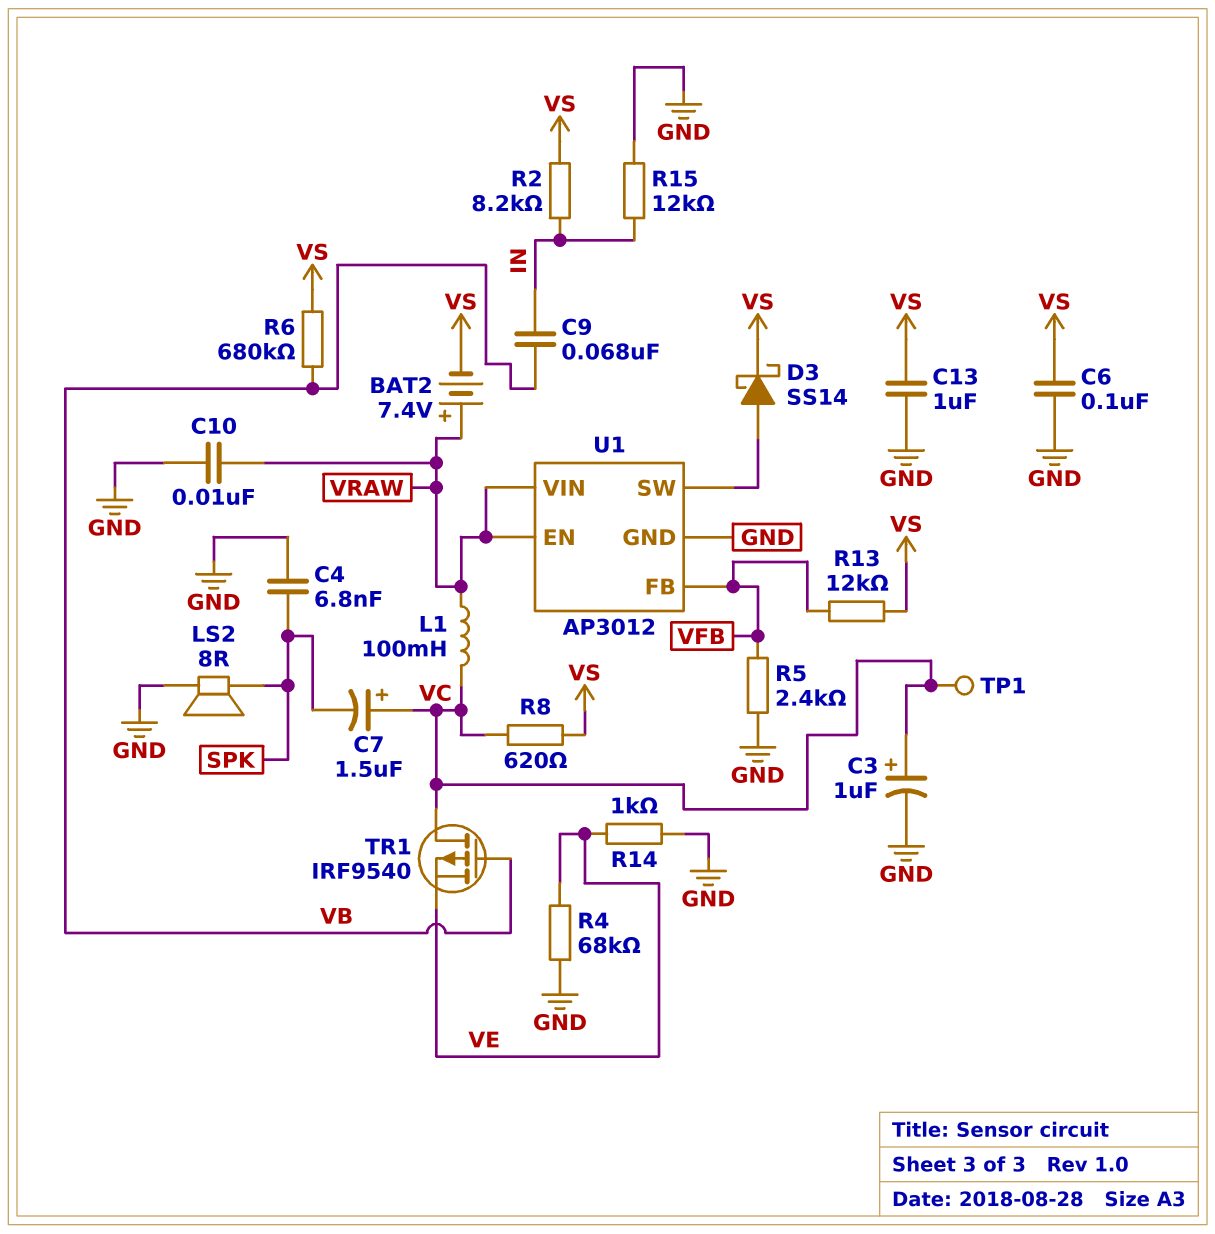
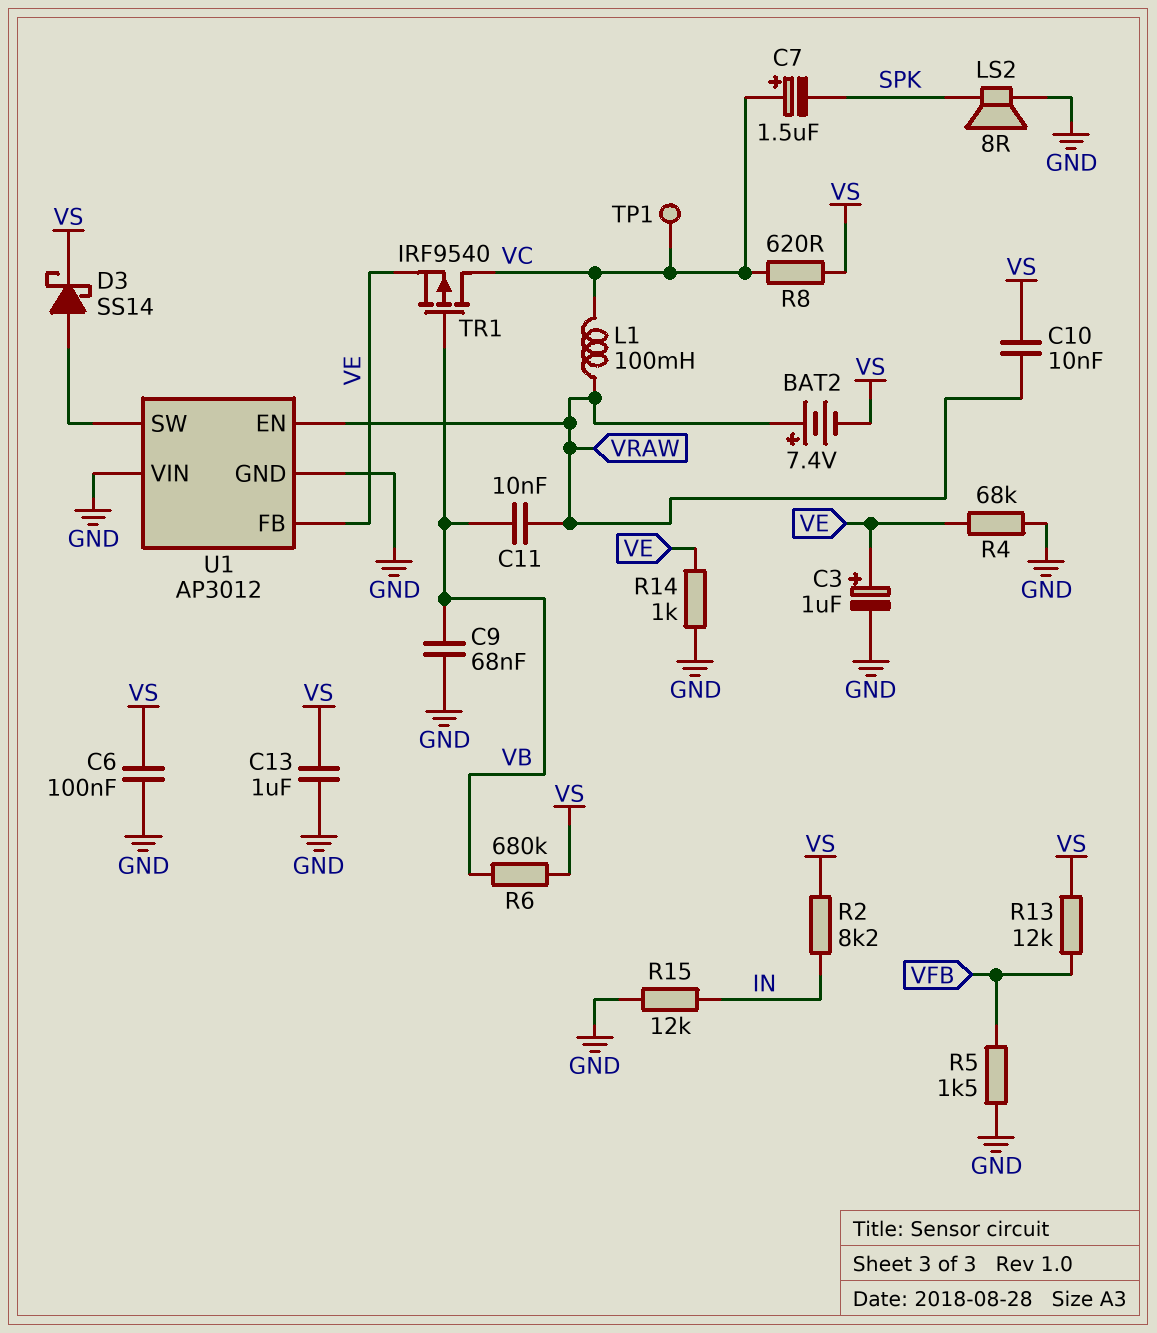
C3: 1uF (plus VC, minus GND) -> 1uF (plus VE, minus GND)
C4: 6.8nF (GND, SPK) -> none
C9: 68nF (IN, VB) -> 68nF (GND, VB)
C10: 10nF (GND, VRAW) -> 10nF (VRAW, VS)
C11: none -> 10nF (VB, VRAW)
R5: 2.4k (GND, VFB) -> 1.5k (GND, VFB)
U1 pin FB: VFB -> VE
U1 pin VIN: VRAW -> GND

